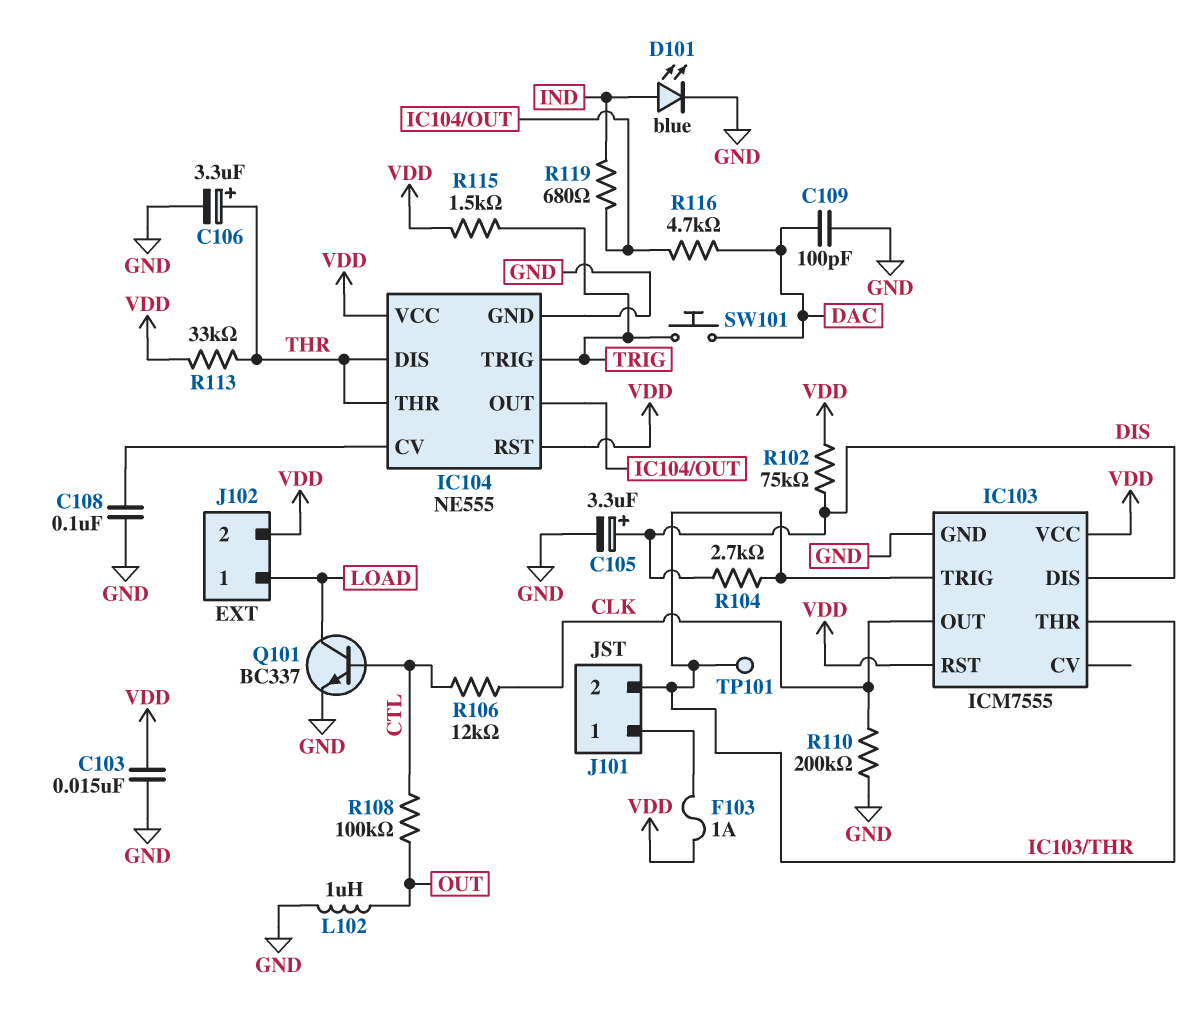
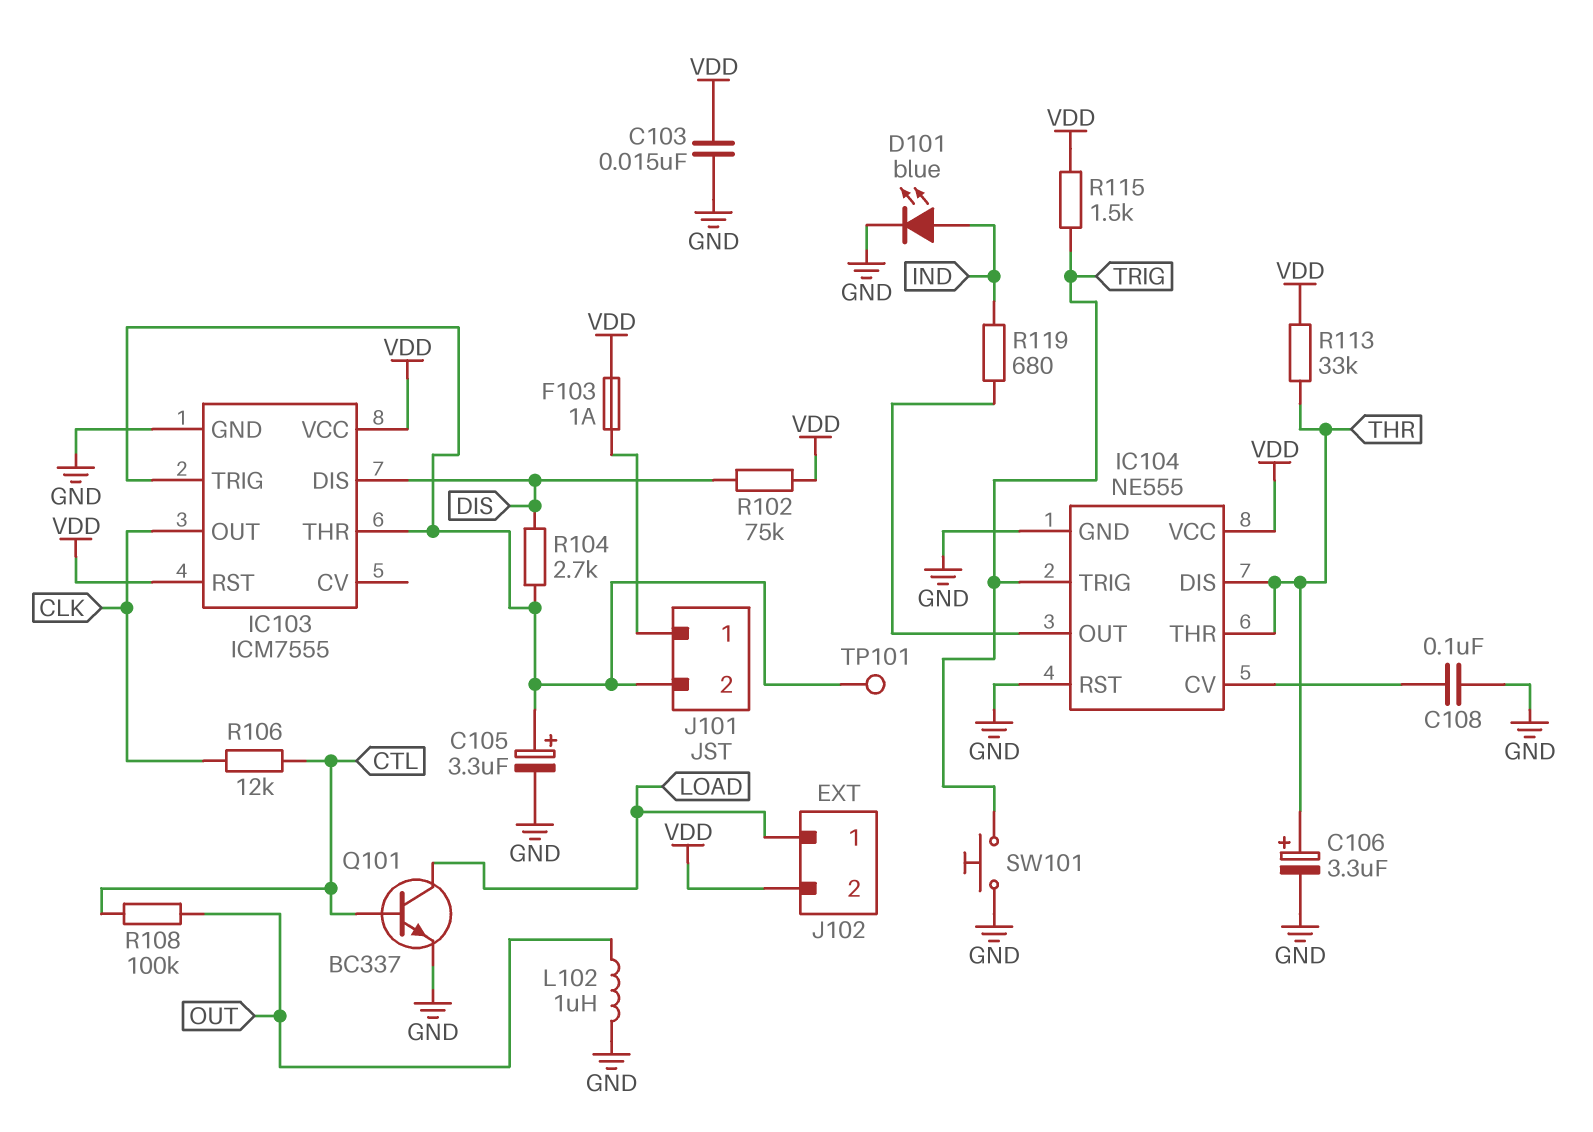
C105: 3.3uF (plus DIS, minus GND) -> 3.3uF (plus IC103/THR, minus GND)
C109: 100pF (DAC, GND) -> none
IC104 pin RST: VDD -> GND
R110: 200k (CLK, GND) -> none
R116: 4.7k (DAC, IC104/OUT) -> none
SW101: button (DAC, TRIG) -> button (GND, TRIG)

